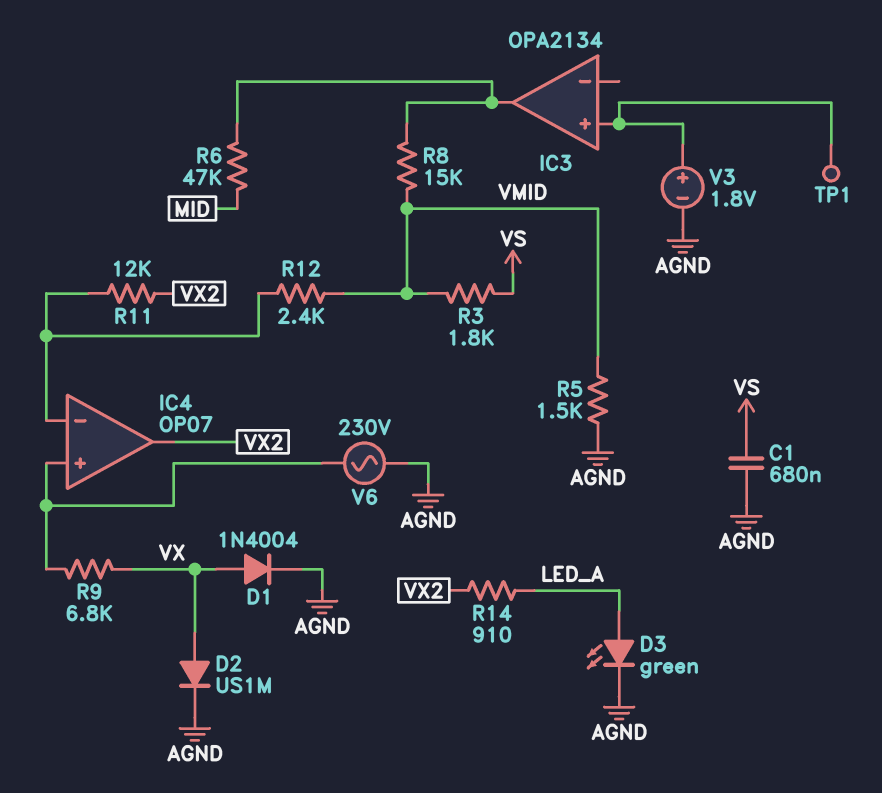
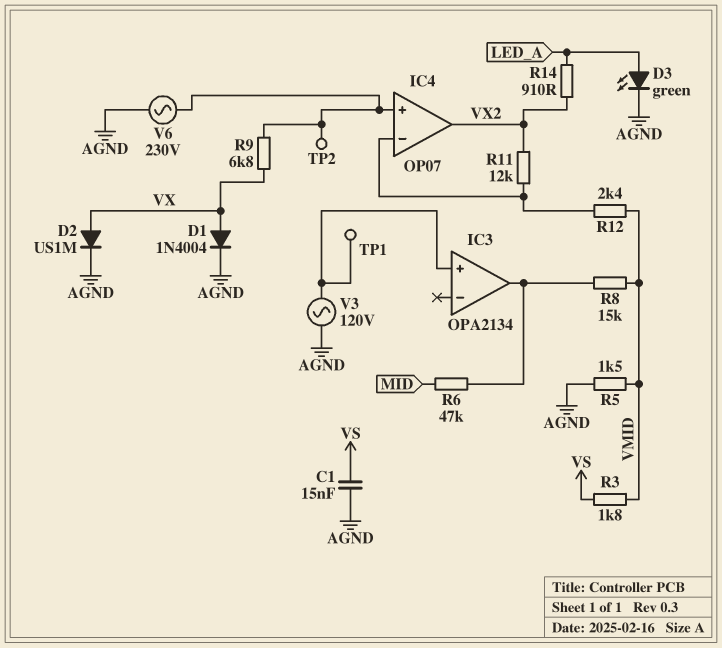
C1: 680nF (AGND, VS) -> 15nF (AGND, VS)
TP2: none -> test point (IC4/in+)
V3: 1.8V (plus IC3/in+, minus AGND) -> AC 120V (AGND, IC3/in+)

